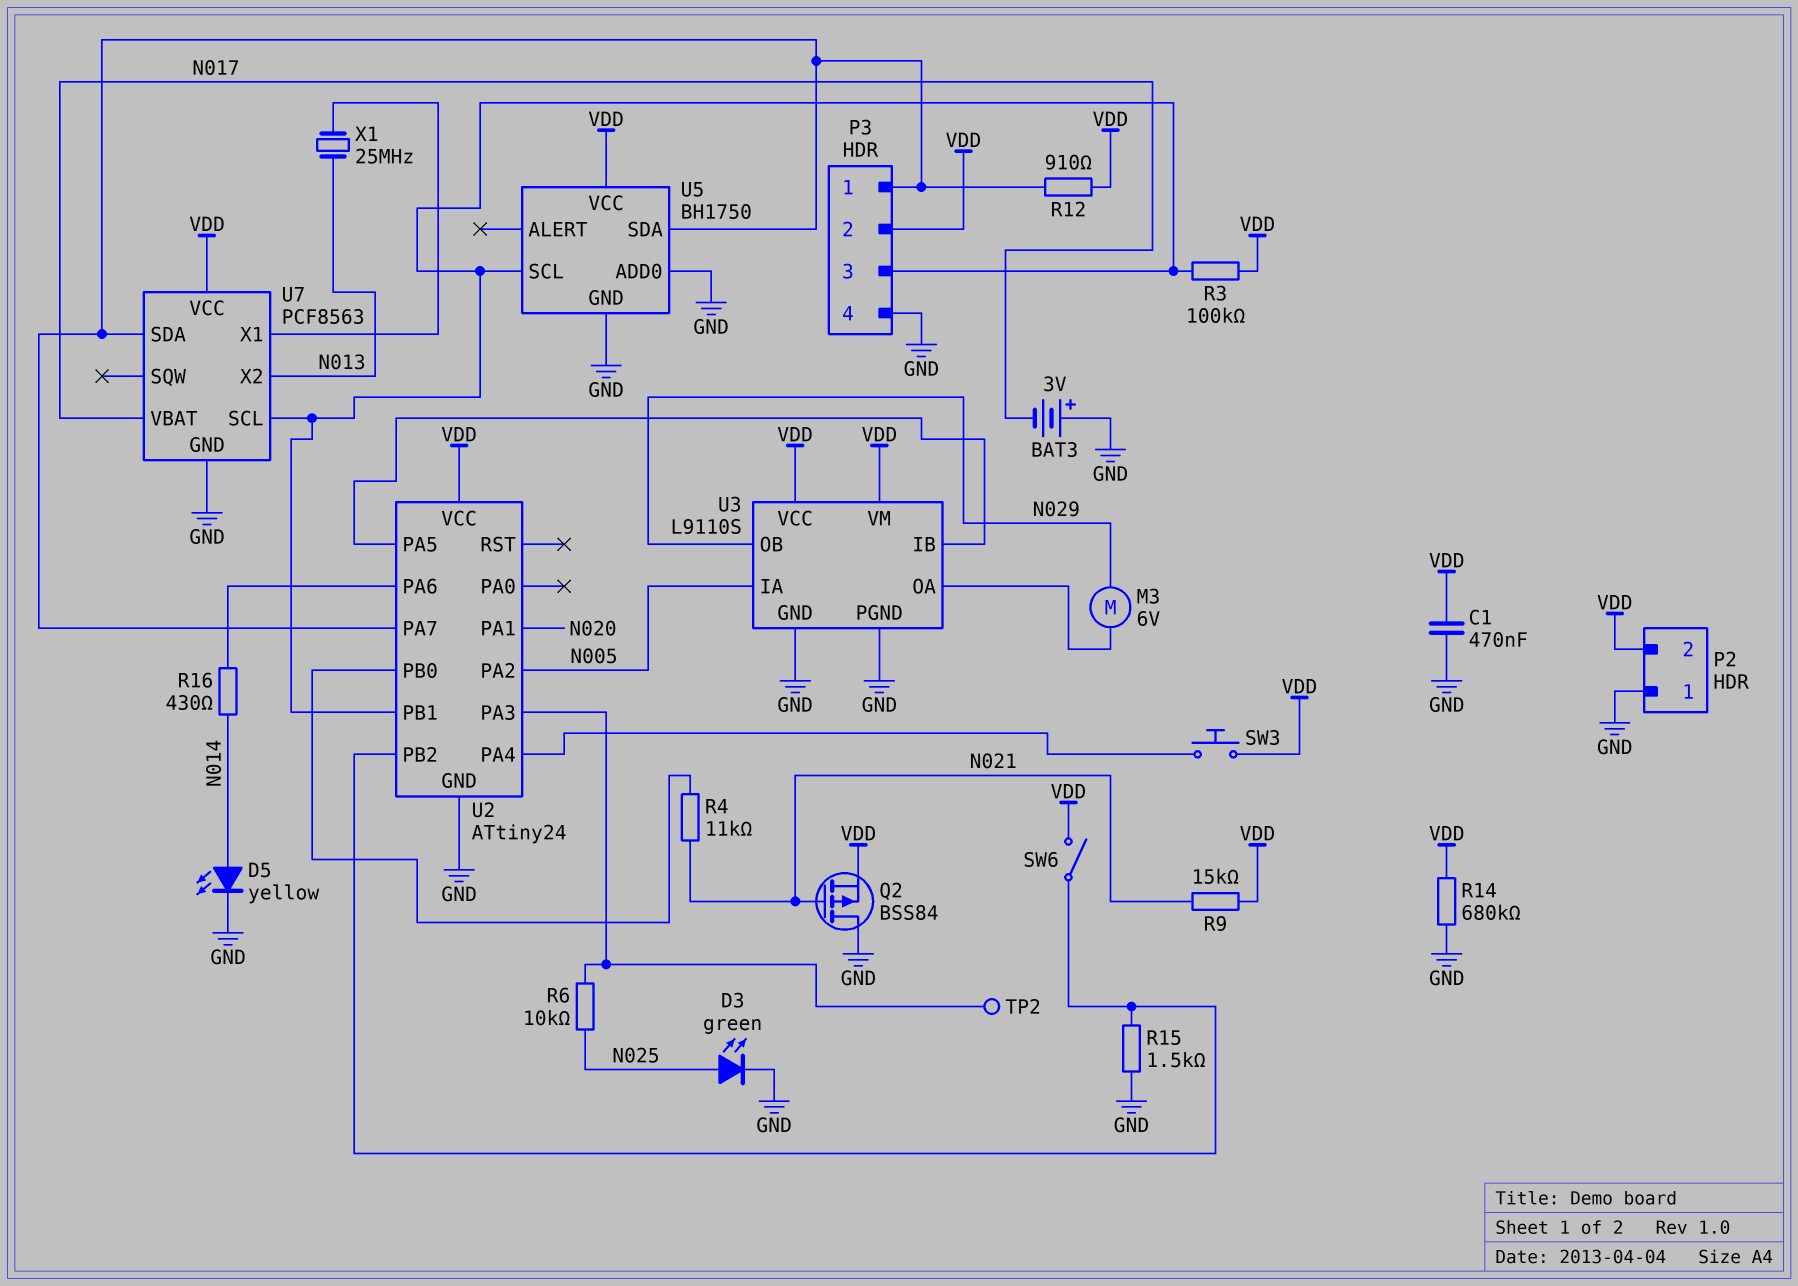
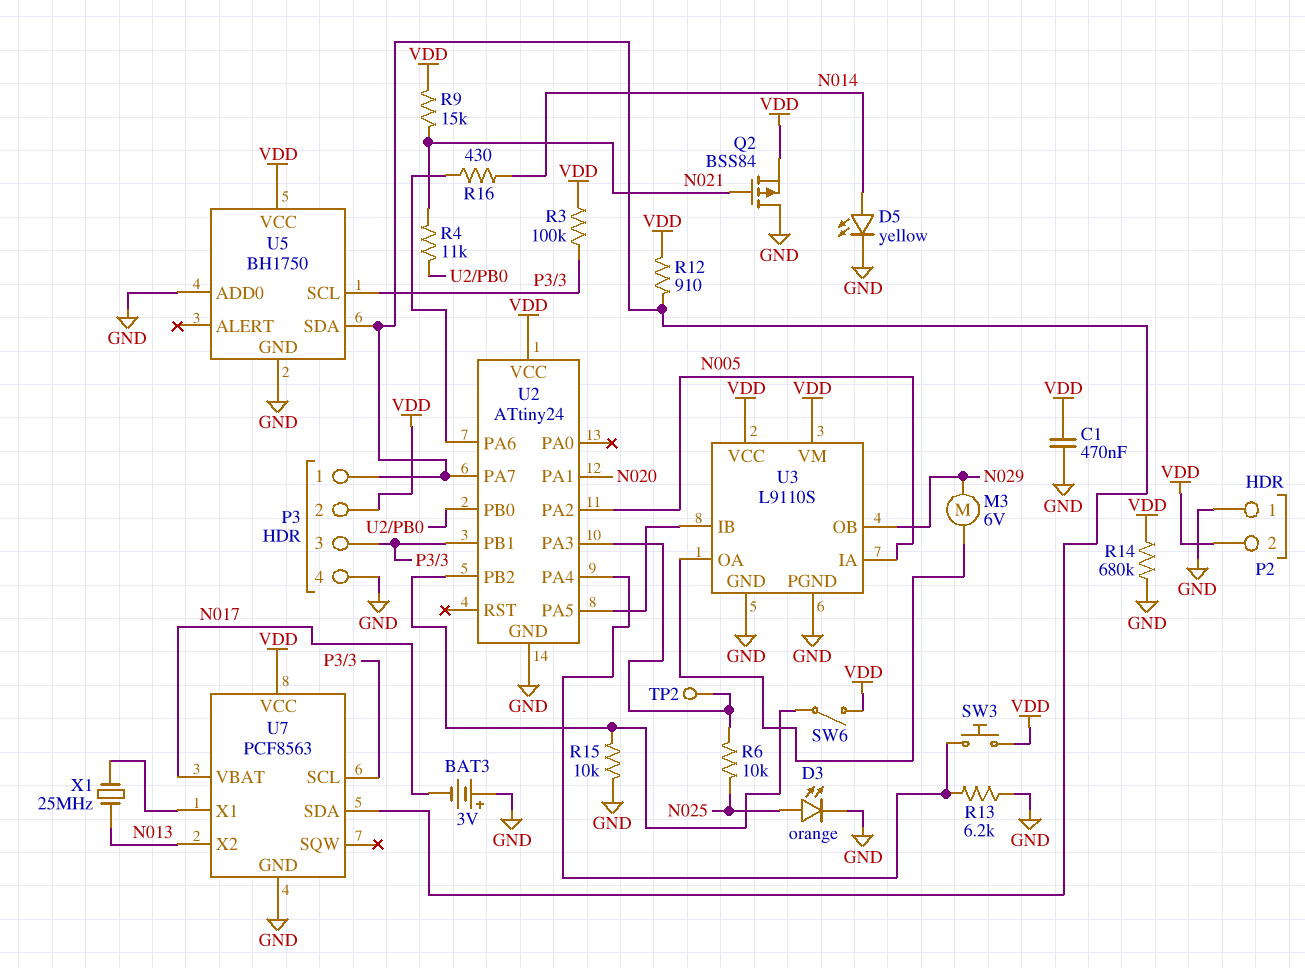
D3: LED green (A N025, K GND) -> LED orange (A N025, K GND)
R13: none -> 6.2k (GND, U2/PA4)
R15: 1.5k (GND, U2/PB2) -> 10k (GND, U2/PB2)

